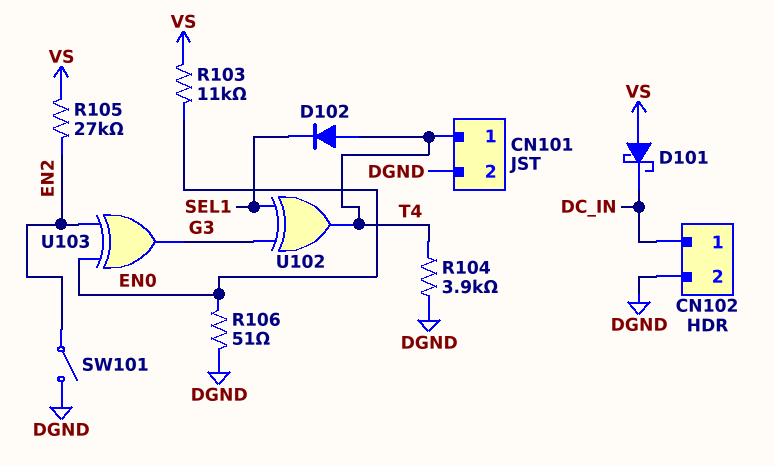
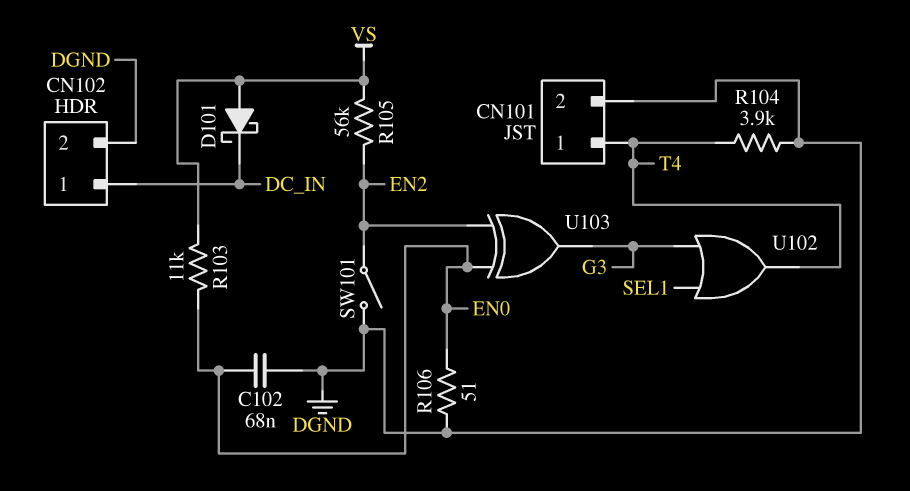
C102: none -> 68nF (DGND, EN0)
D102: diode (A T4, K SEL1) -> none
R105: 27k (EN2, VS) -> 56k (EN2, VS)
U102: XOR (in G3, in SEL1, out T4) -> OR (in G3, in SEL1, out T4)

